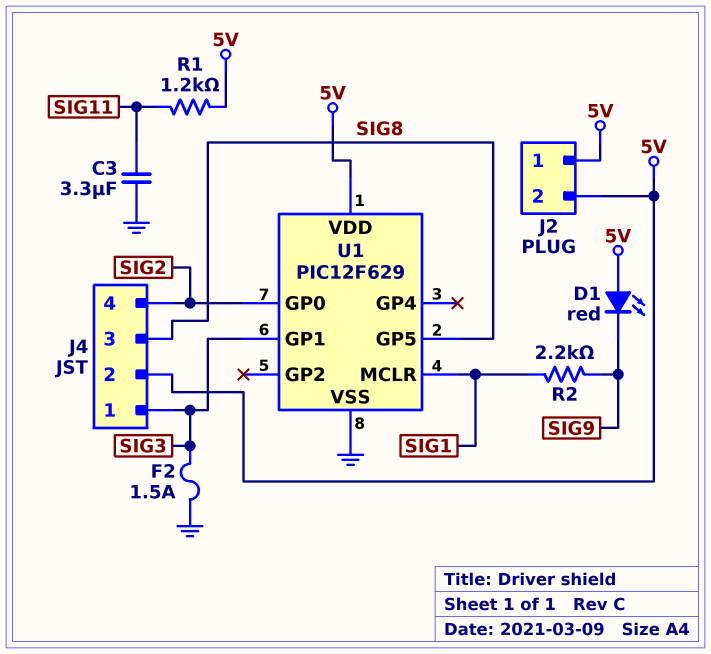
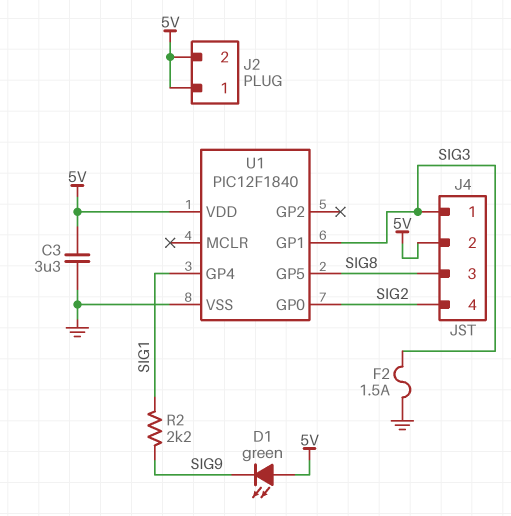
C3: 3.3uF (GND, SIG11) -> 3.3uF (5V, GND)
D1: LED red (A 5V, K SIG9) -> LED green (A 5V, K SIG9)
R1: 1.2k (5V, SIG11) -> none
U1: PIC12F629 -> PIC12F1840
U1 pin GP4: none -> SIG1
U1 pin MCLR: SIG1 -> none

